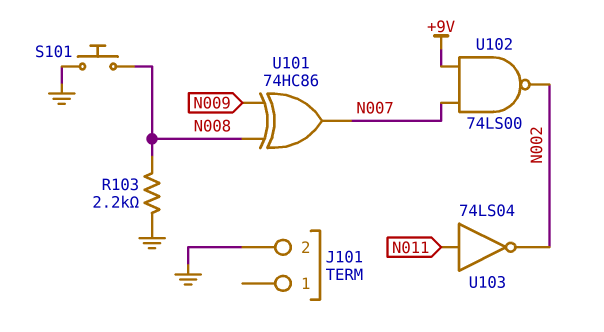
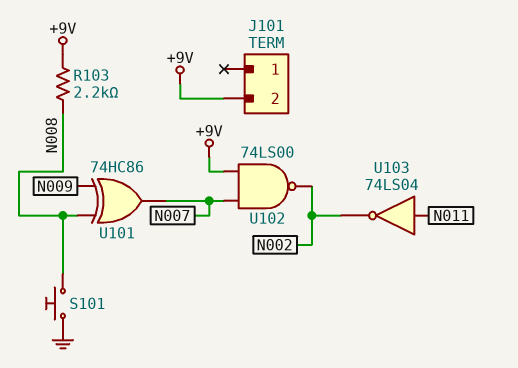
J101 pin 2: GND -> +9V
R103: 2.2k (GND, N008) -> 2.2k (+9V, N008)

